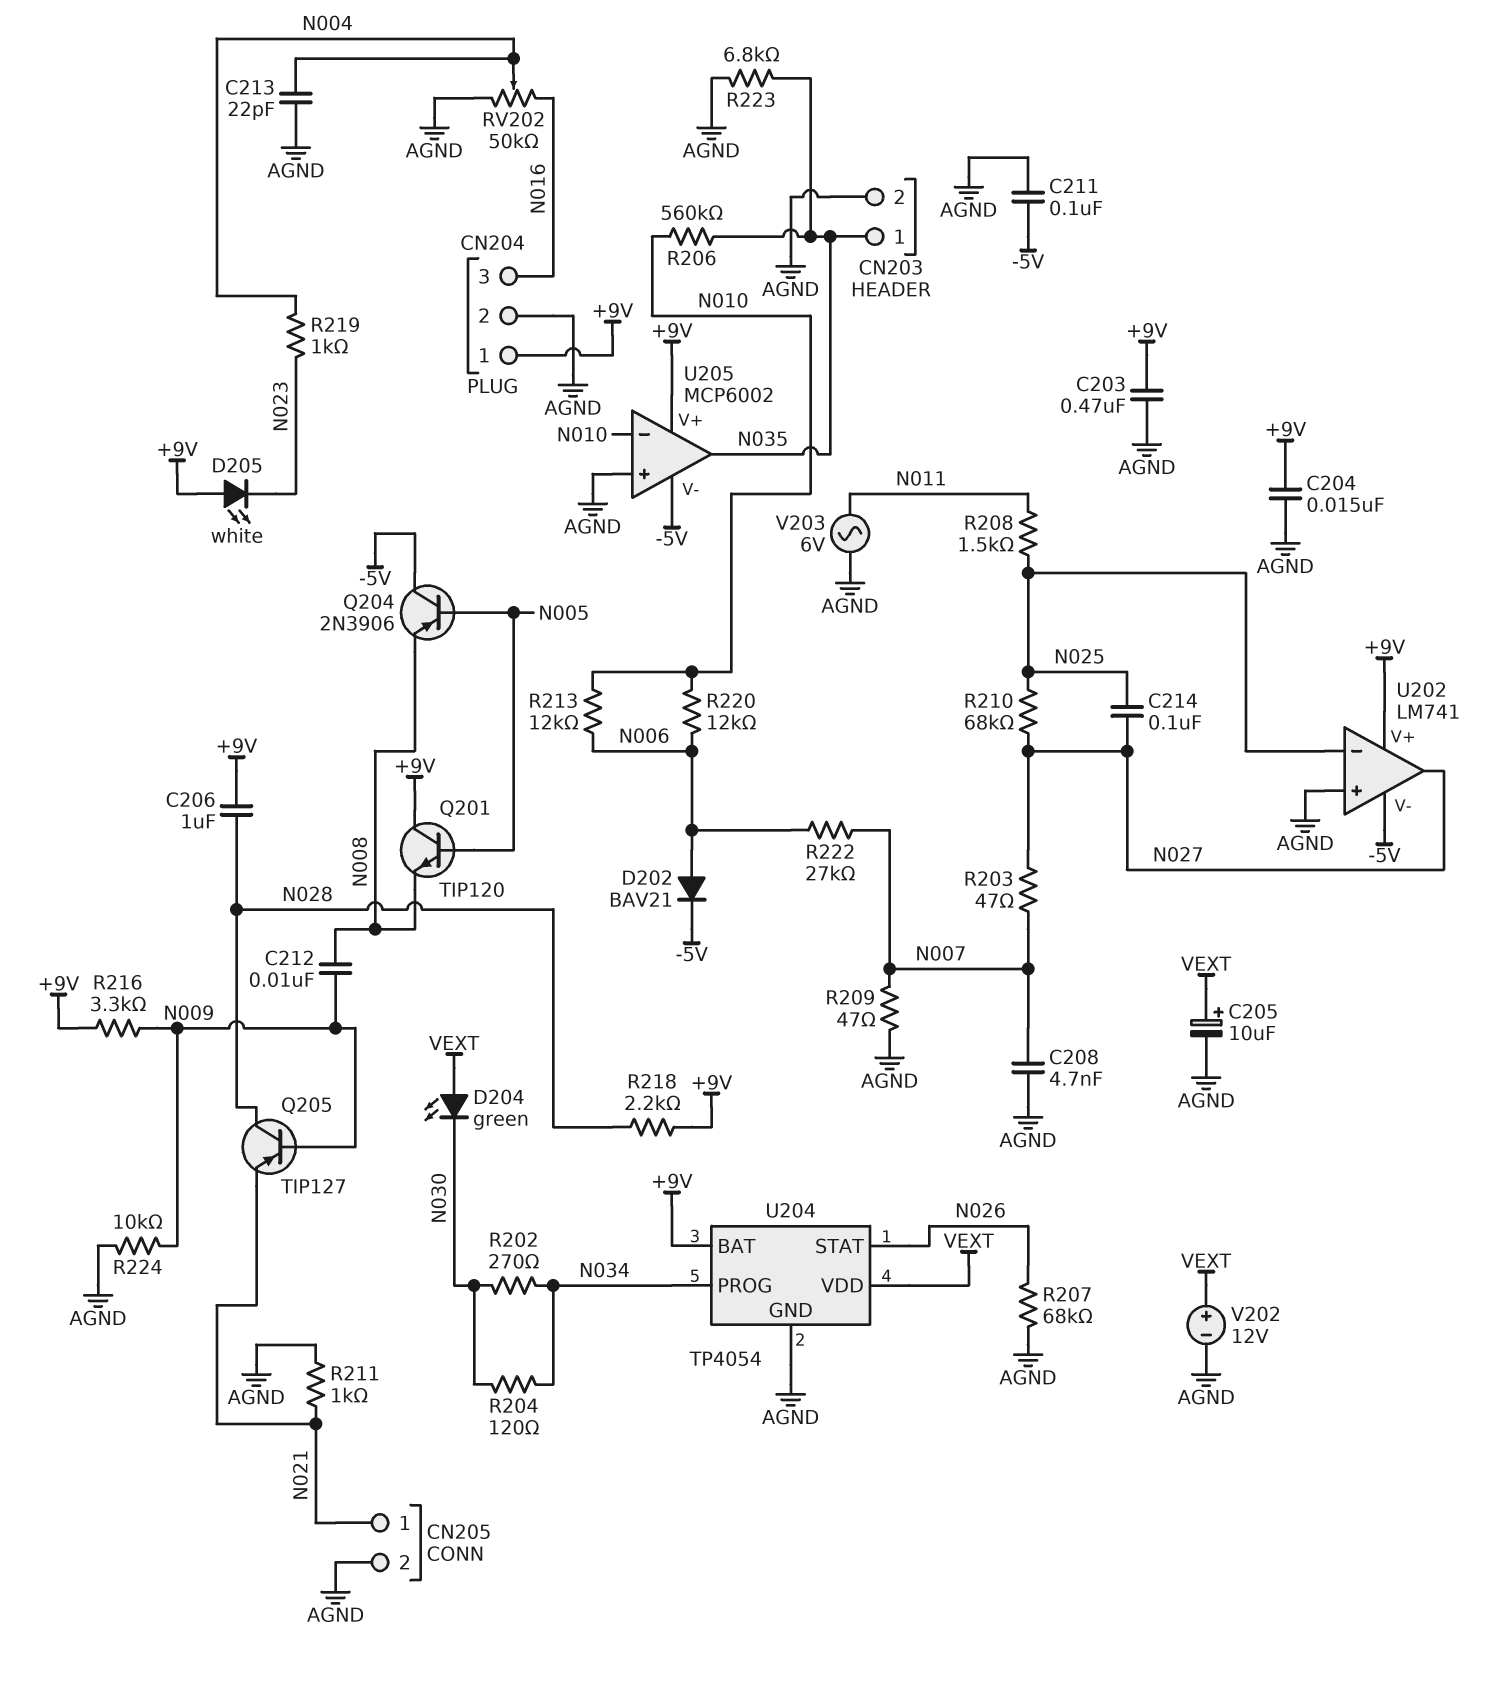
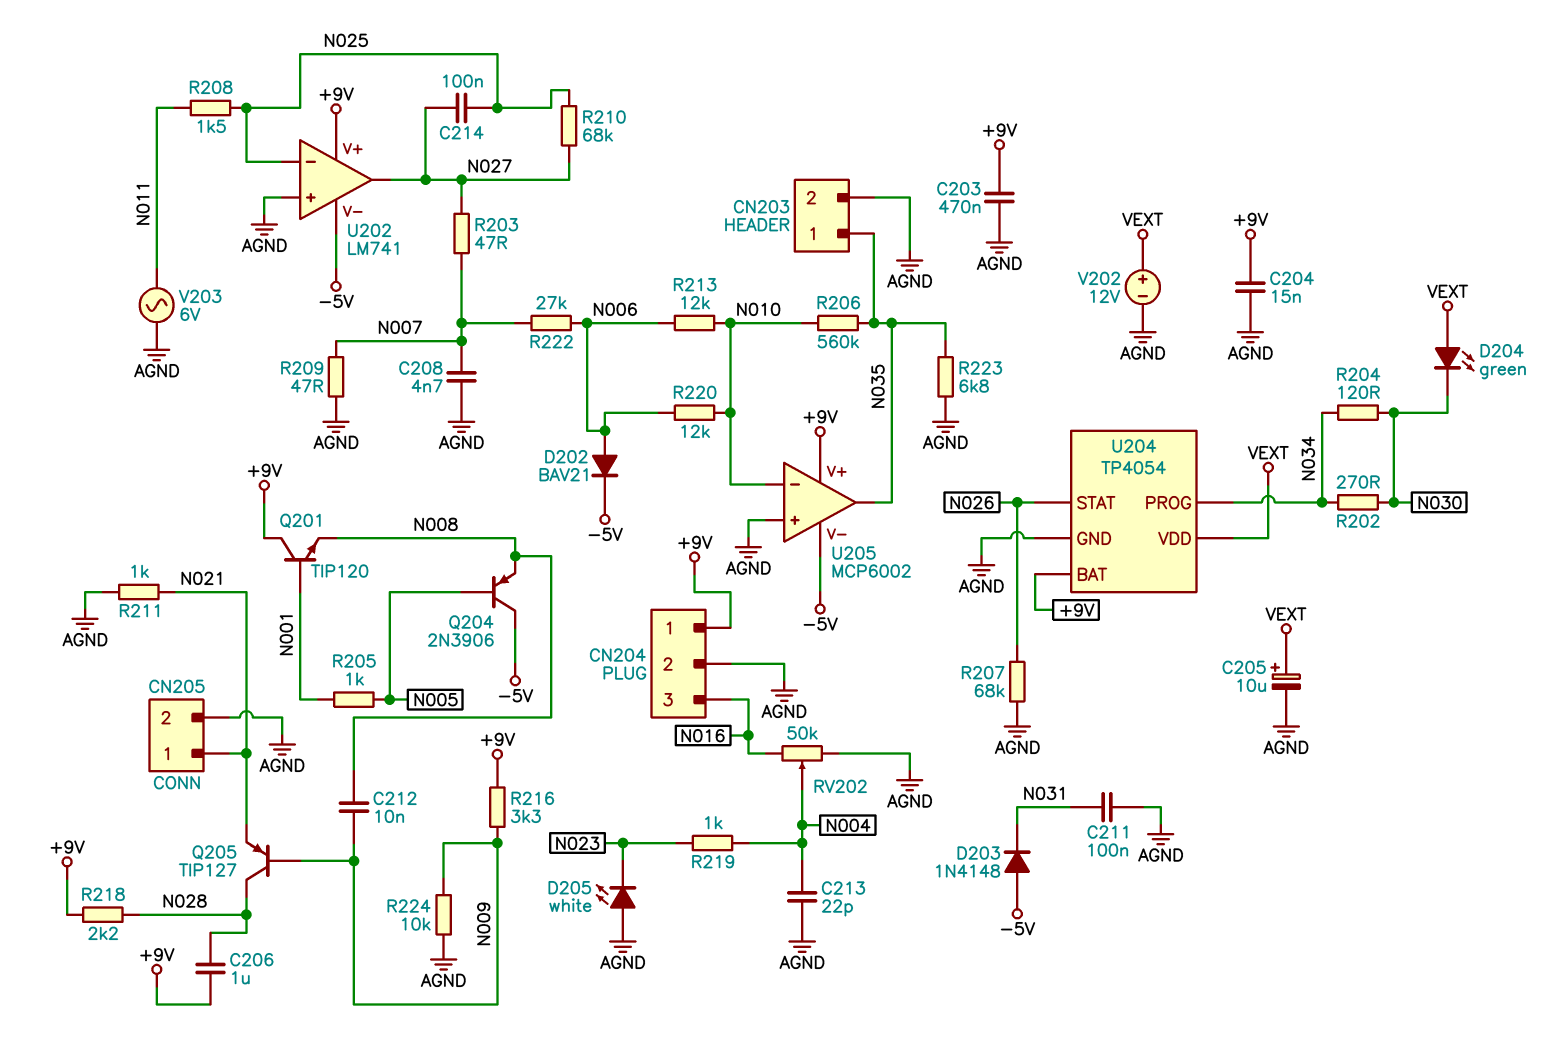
C211: 100nF (-5V, AGND) -> 100nF (AGND, N031)
D203: none -> diode 1N4148 (A -5V, K N031)
D205: LED white (A +9V, K N023) -> LED white (A AGND, K N023)
Q201: NPN TIP120 (B N005, C +9V, E N008) -> NPN TIP120 (B N001, C +9V, E N008)
R205: none -> 1k (N001, N005)

